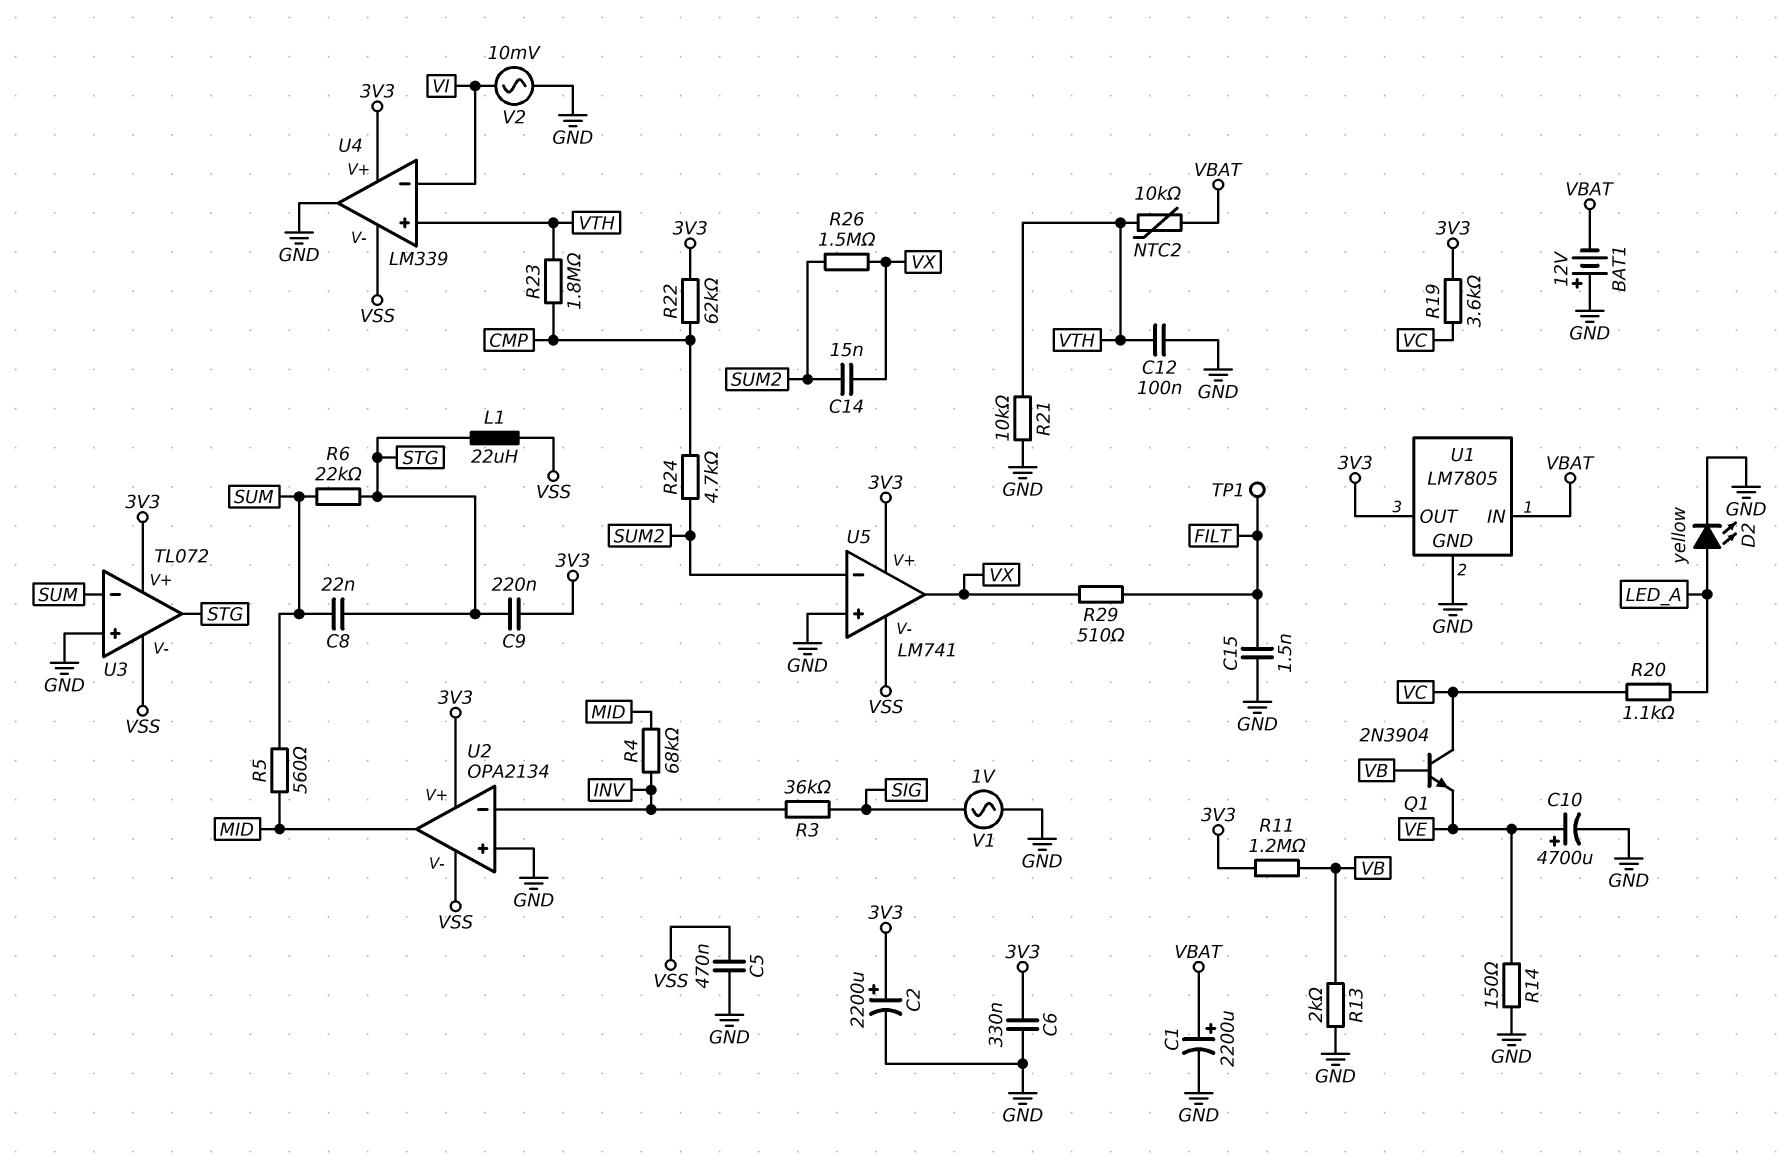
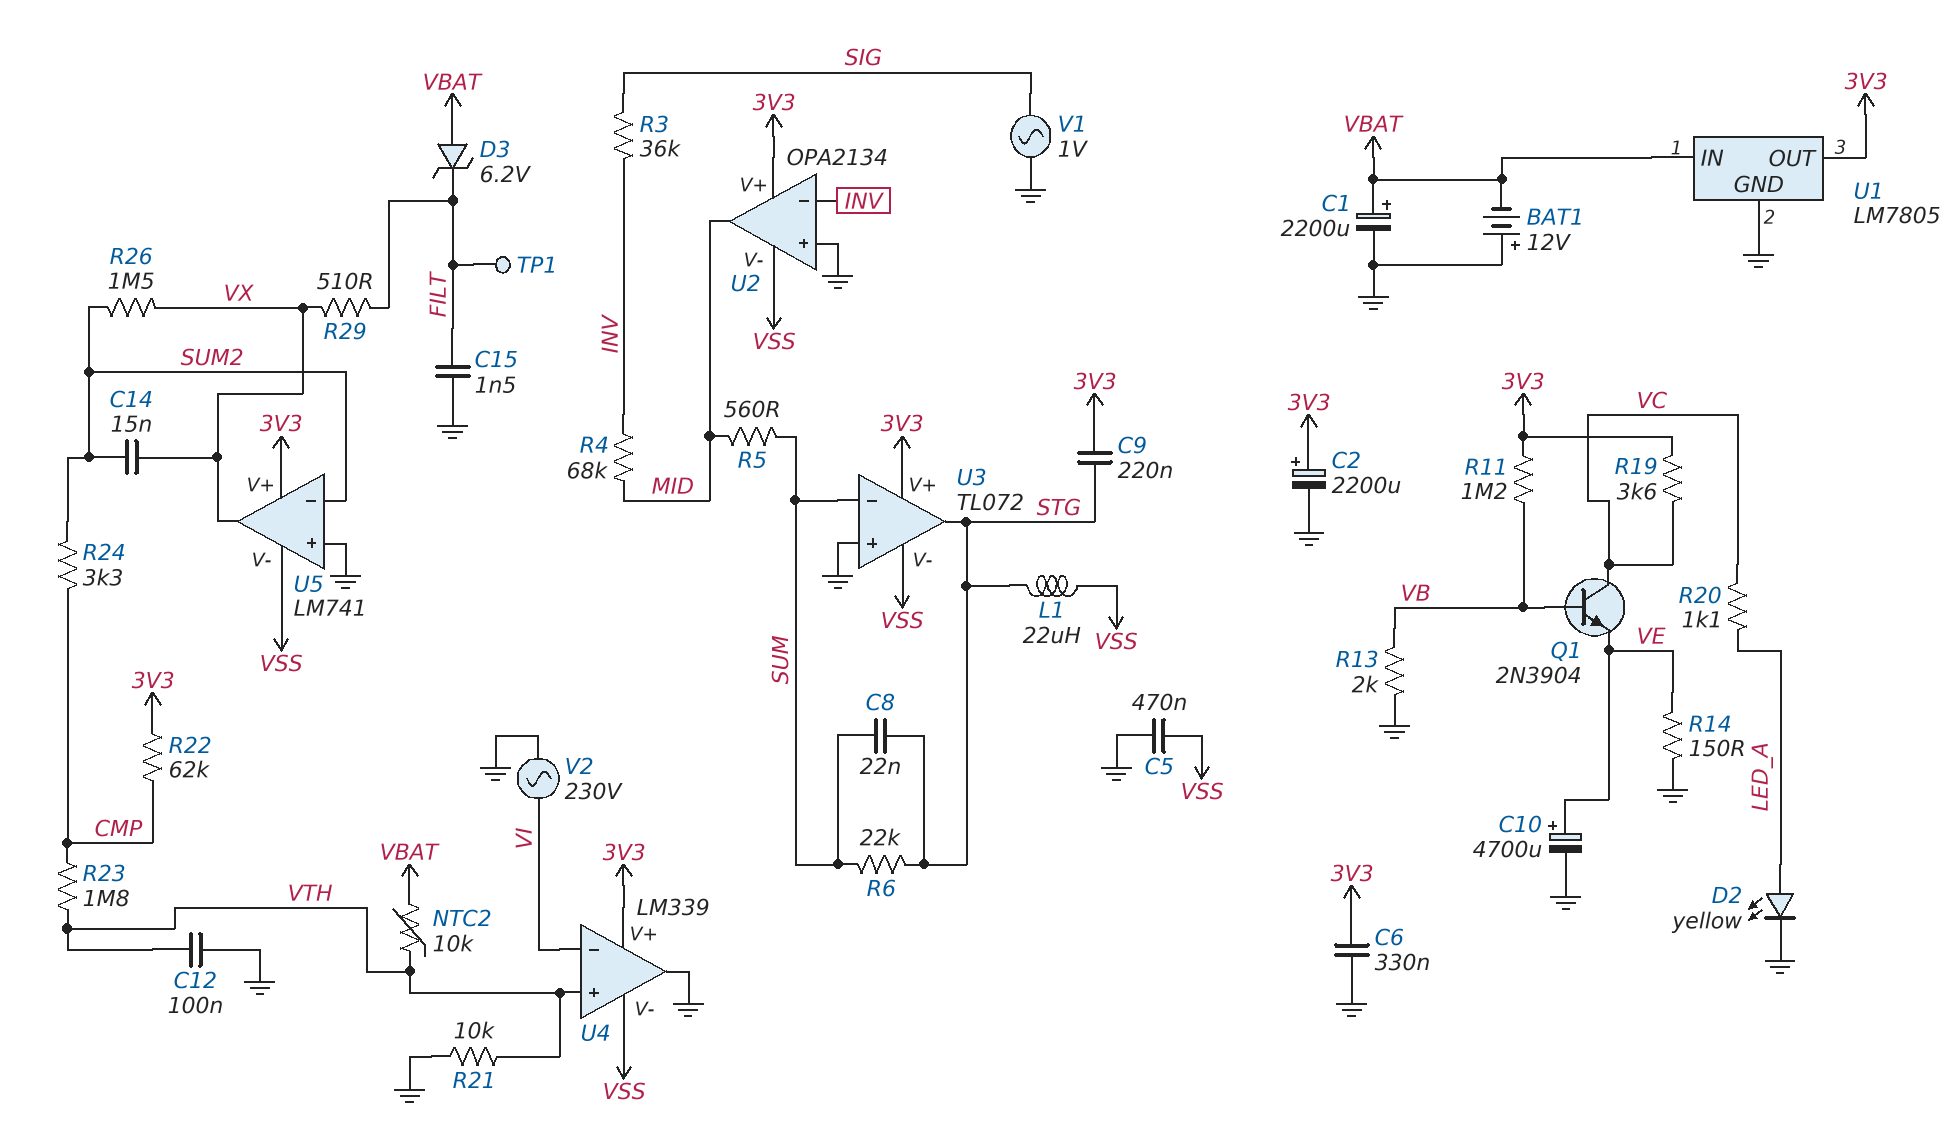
D3: none -> zener 6.2V (A VBAT, K FILT)
R24: 4.7k (CMP, SUM2) -> 3.3k (CMP, SUM2)
V2: AC 10mV (GND, VI) -> AC 230V (GND, VI)

